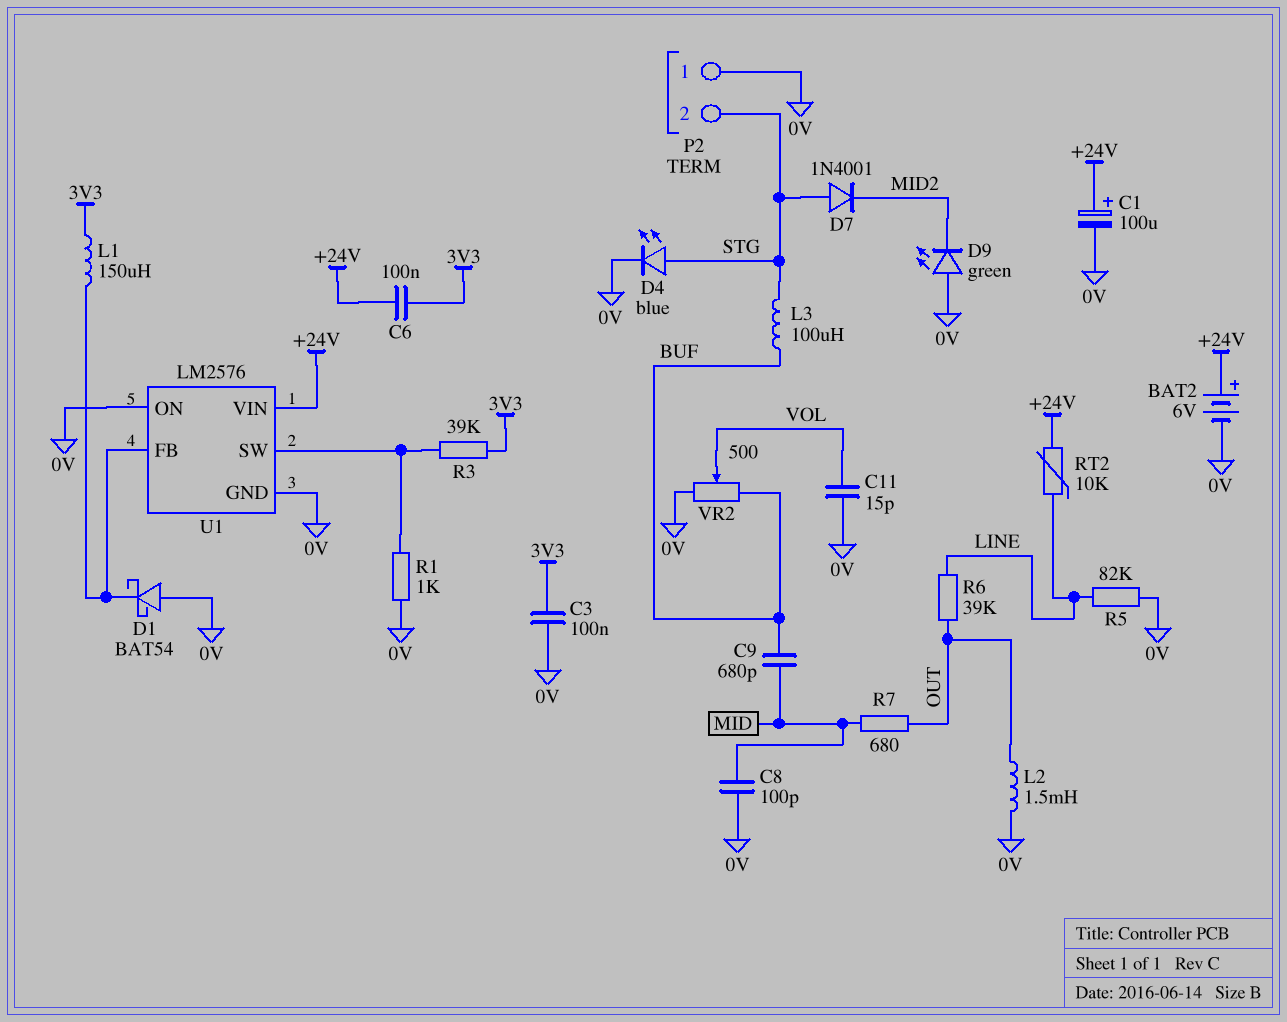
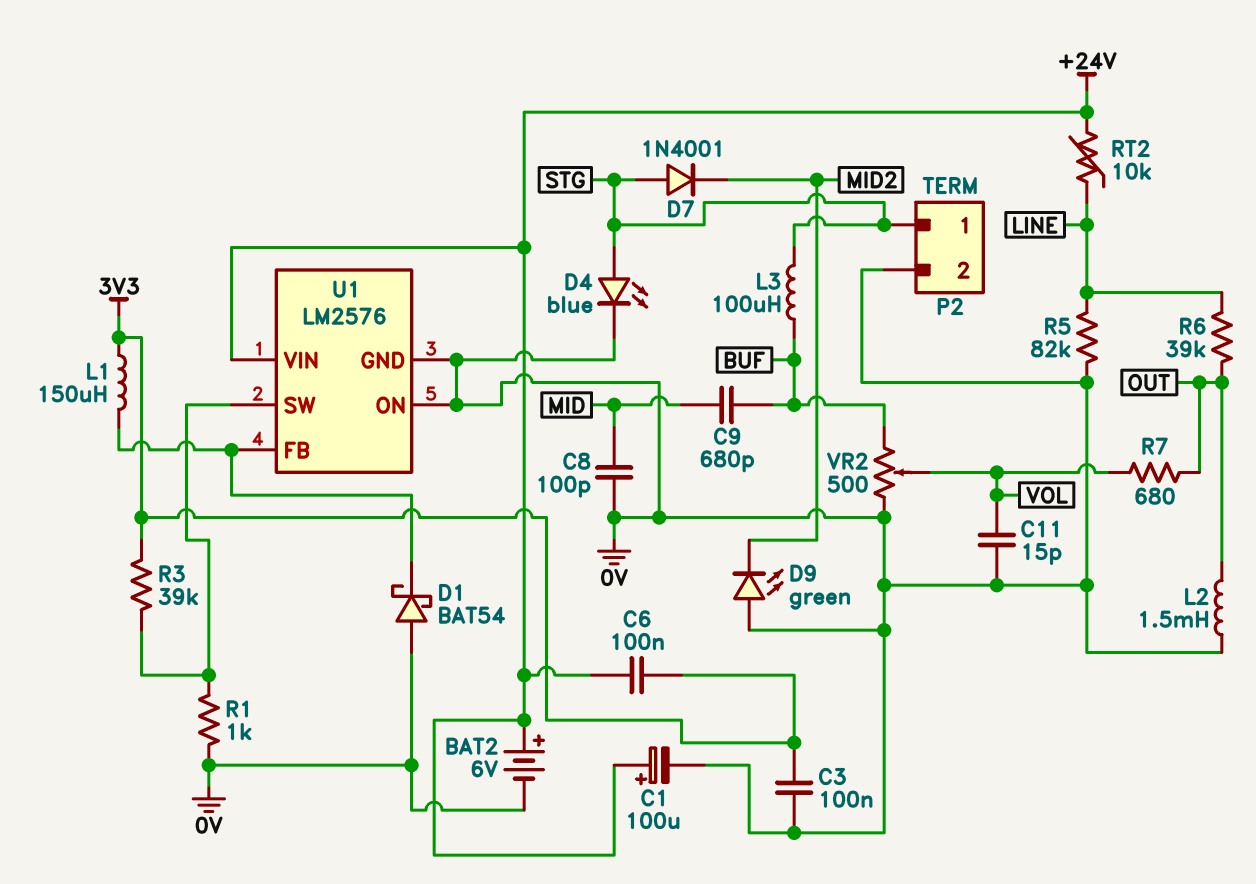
P2 pin 1: 0V -> STG
P2 pin 2: STG -> 0V
R7: 680 (MID, OUT) -> 680 (OUT, VOL)

